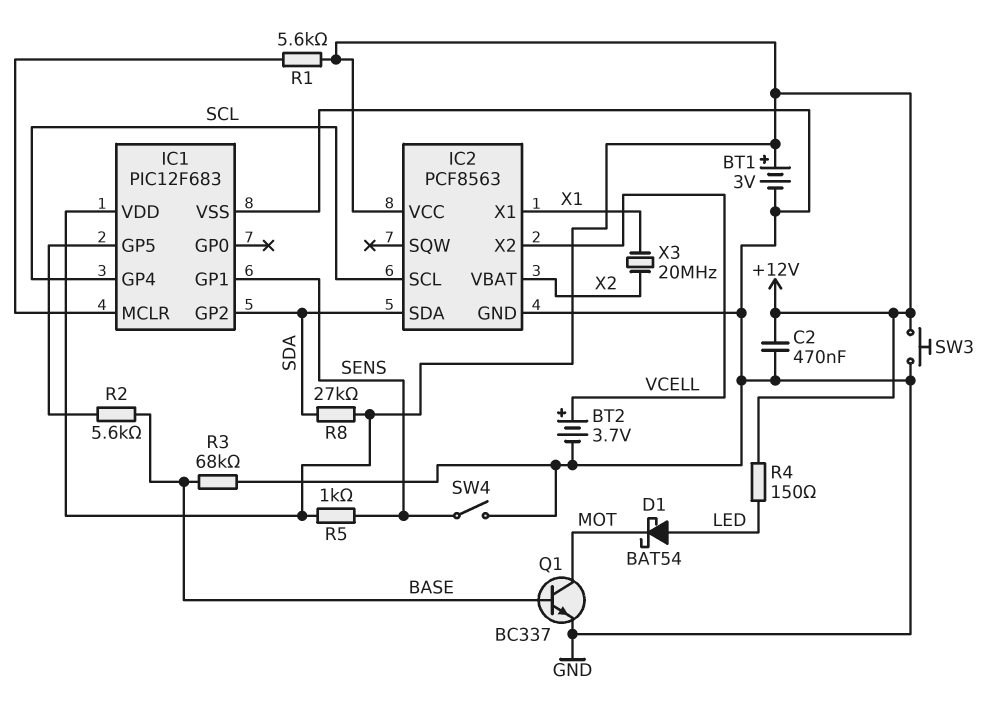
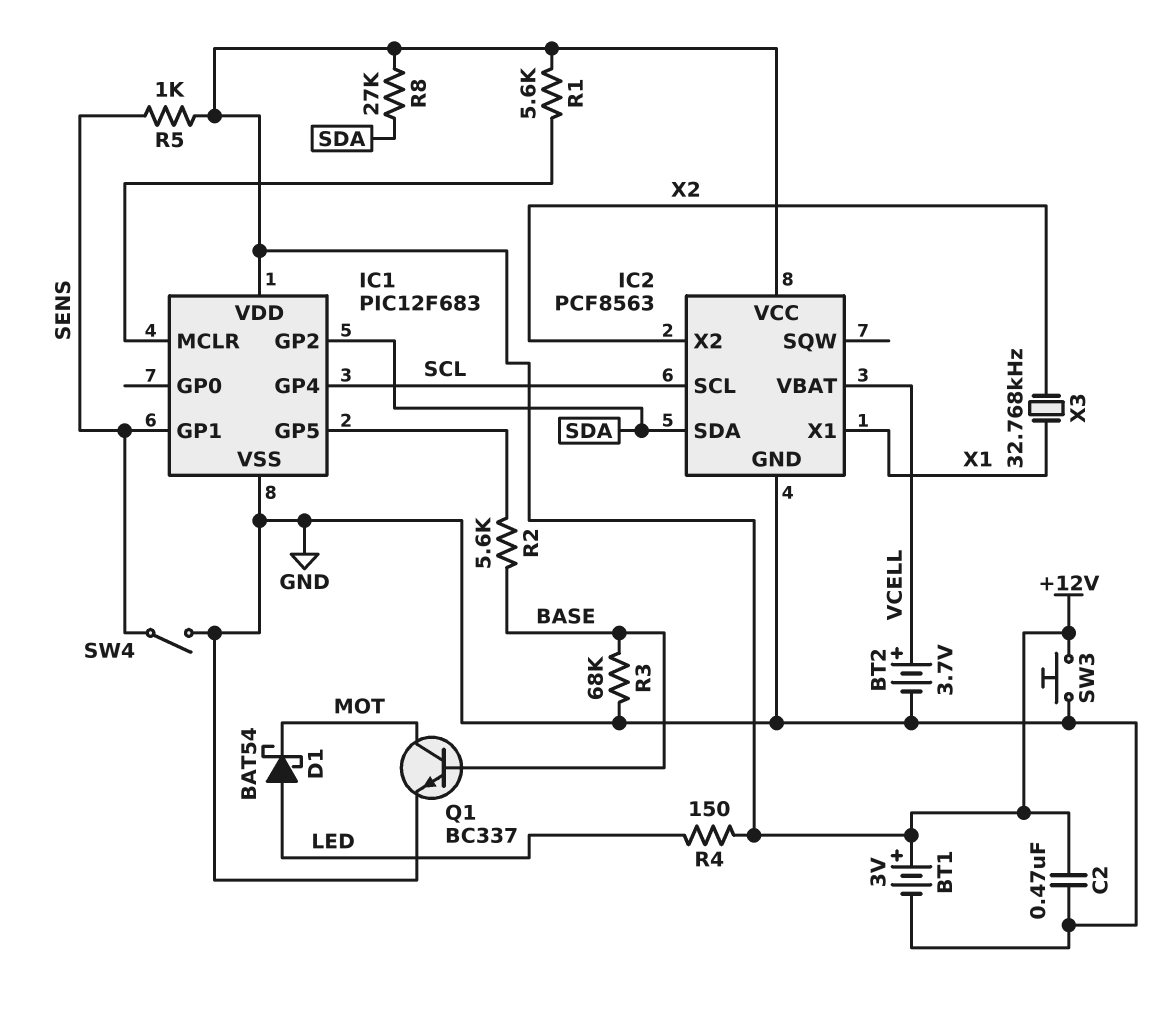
IC2 pin VBAT: X2 -> VCELL
IC2 pin X2: VCELL -> X2
X3: 20MHz (X1, X2) -> 32.768kHz (X1, X2)

